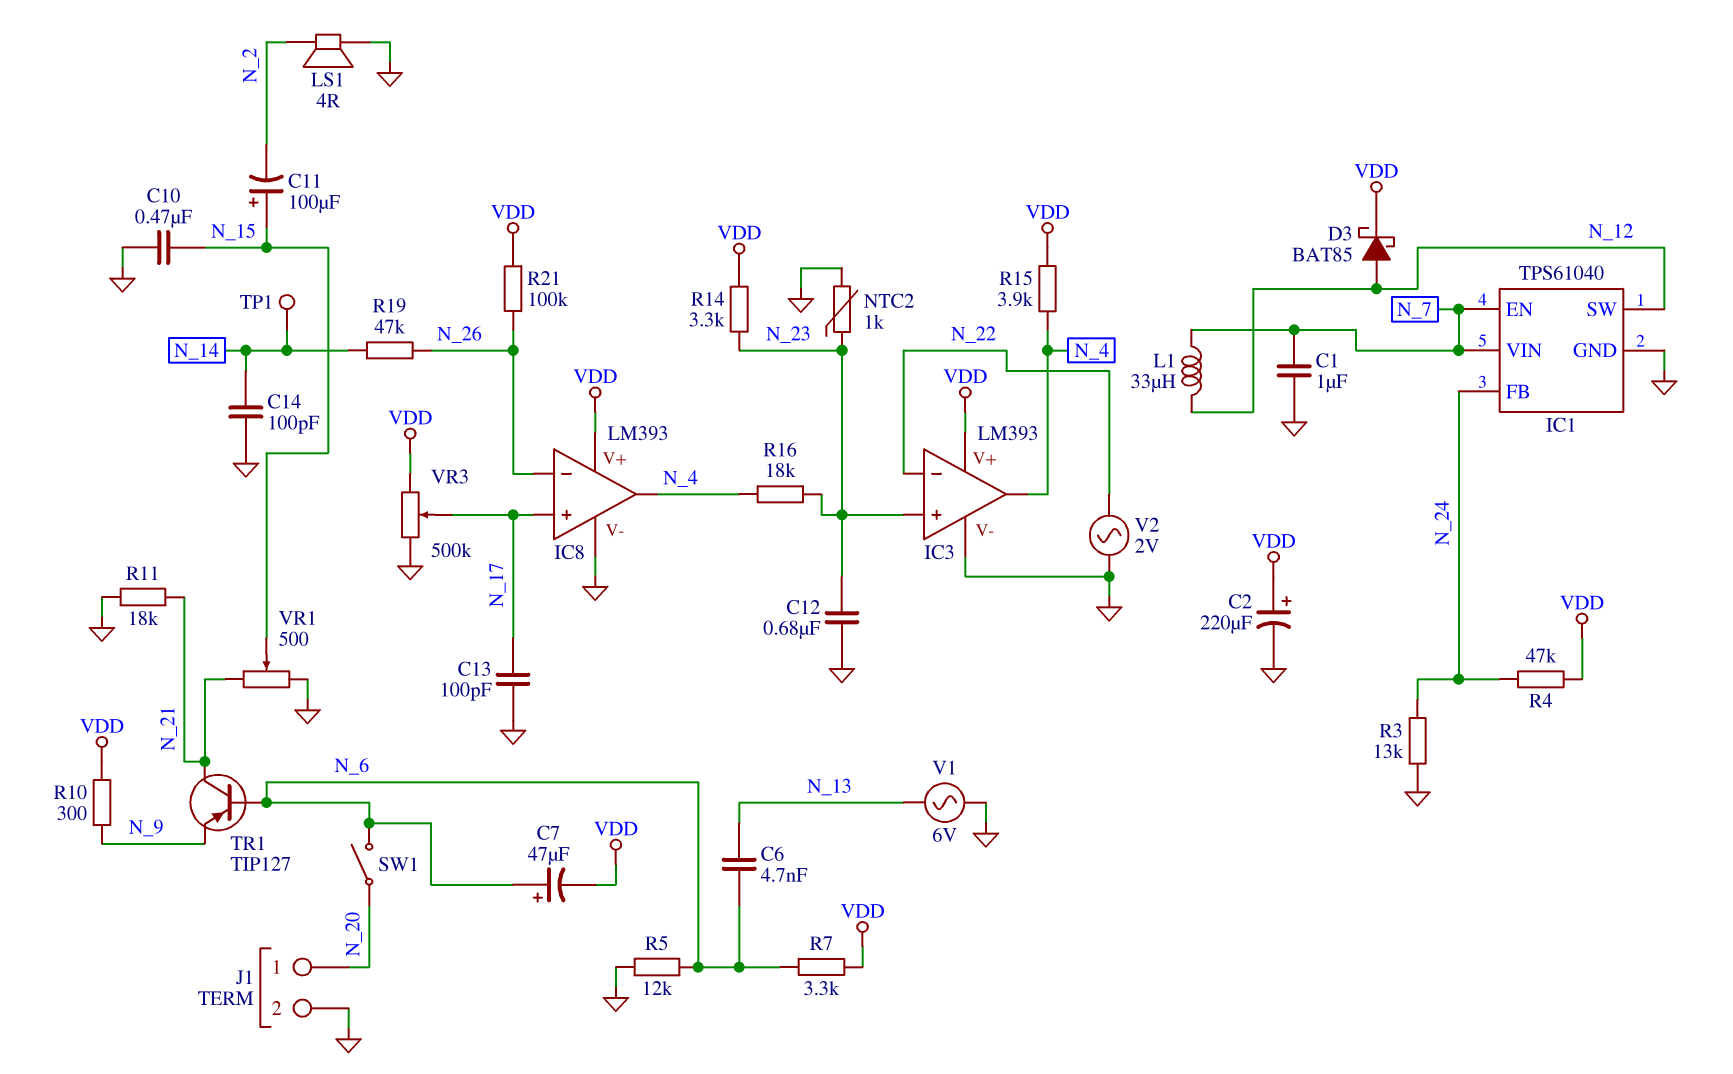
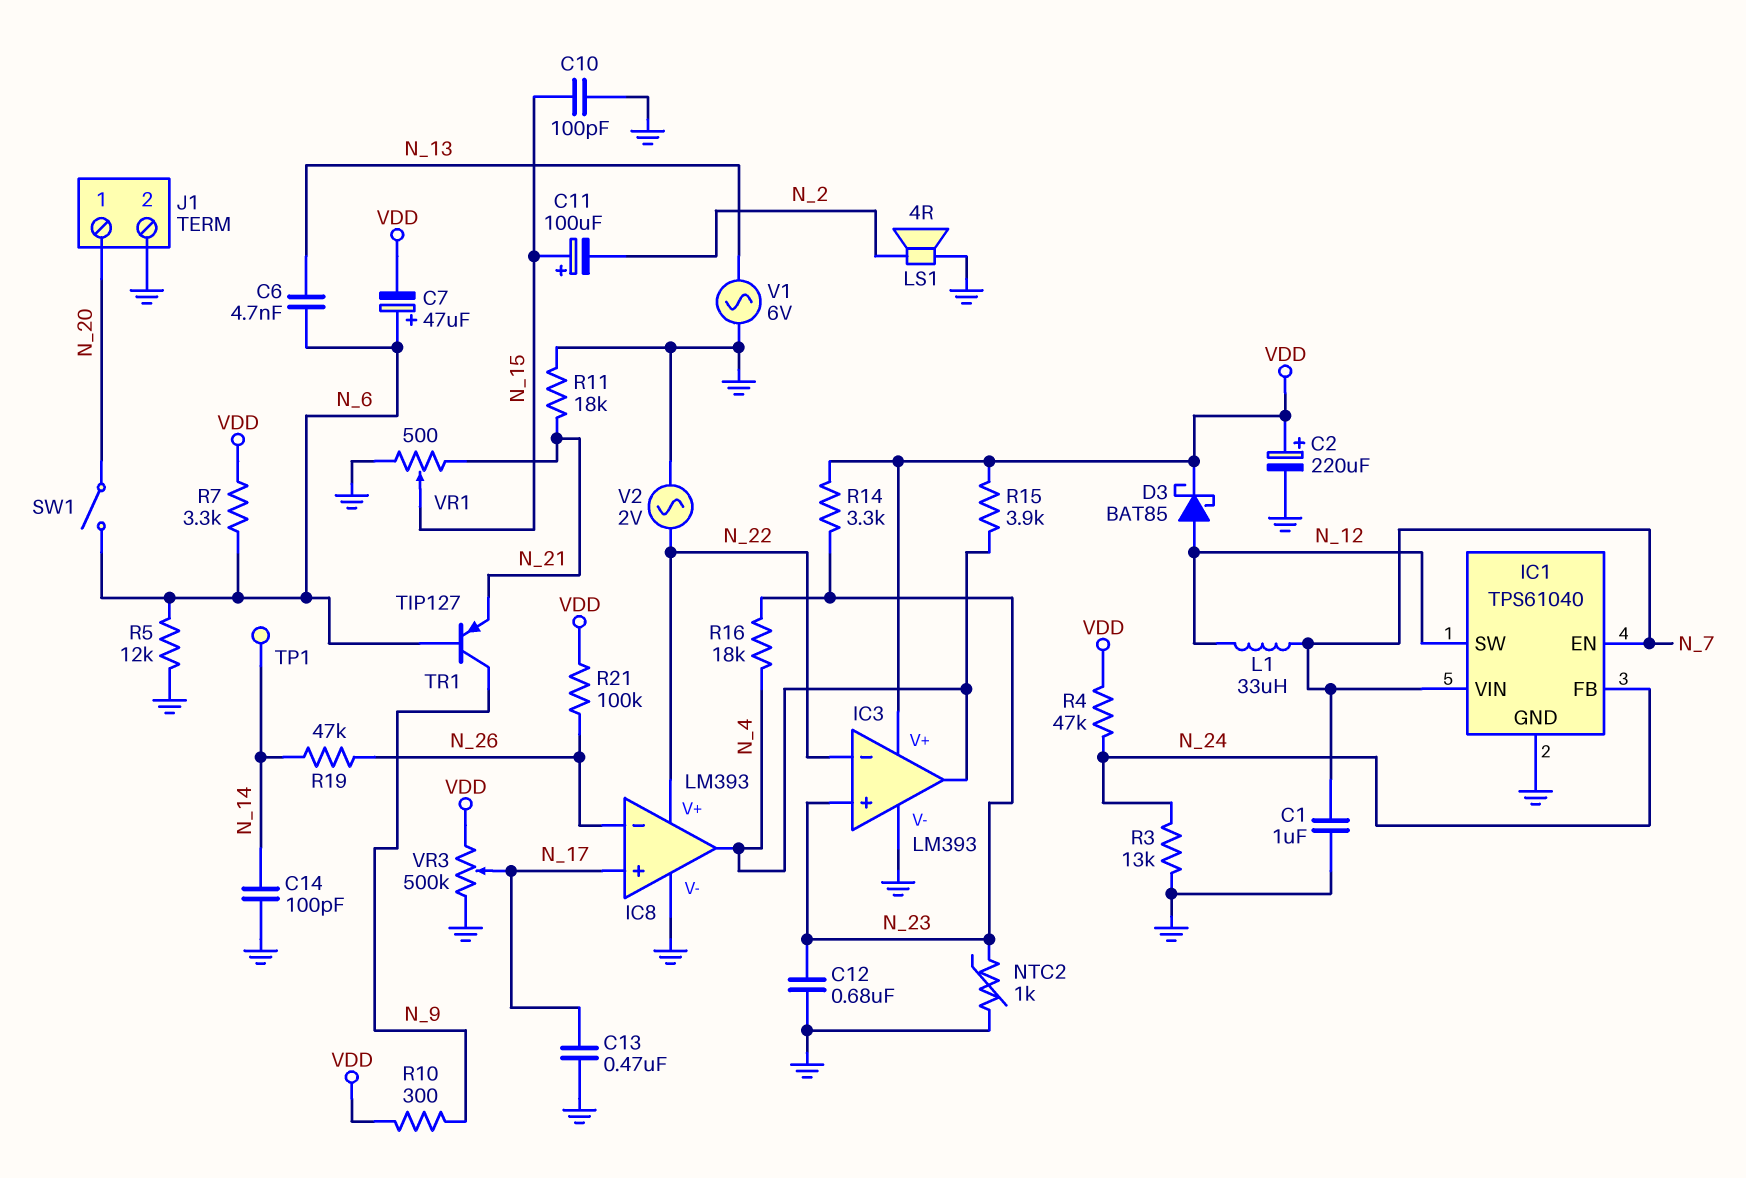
C10: 470nF (GND, N_15) -> 100pF (GND, N_15)
C13: 100pF (GND, N_17) -> 470nF (GND, N_17)
IC8 pin V+: VDD -> N_22
TR1: PNP TIP127 (B N_6, C N_21, E N_9) -> PNP TIP127 (B N_6, C N_9, E N_21)

